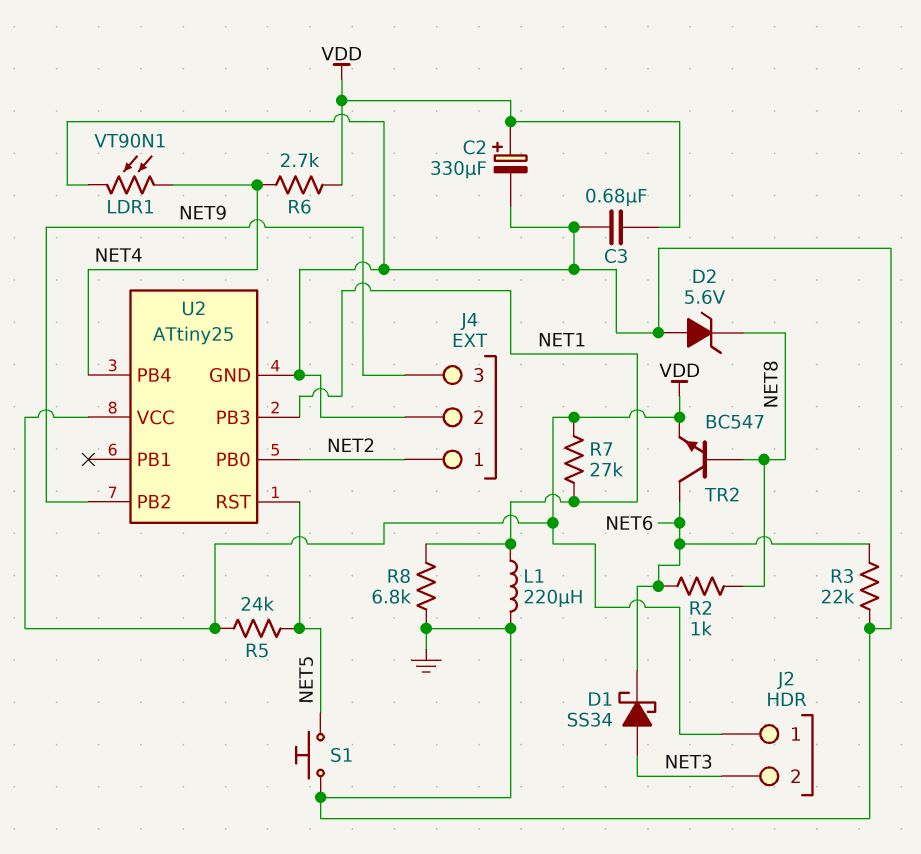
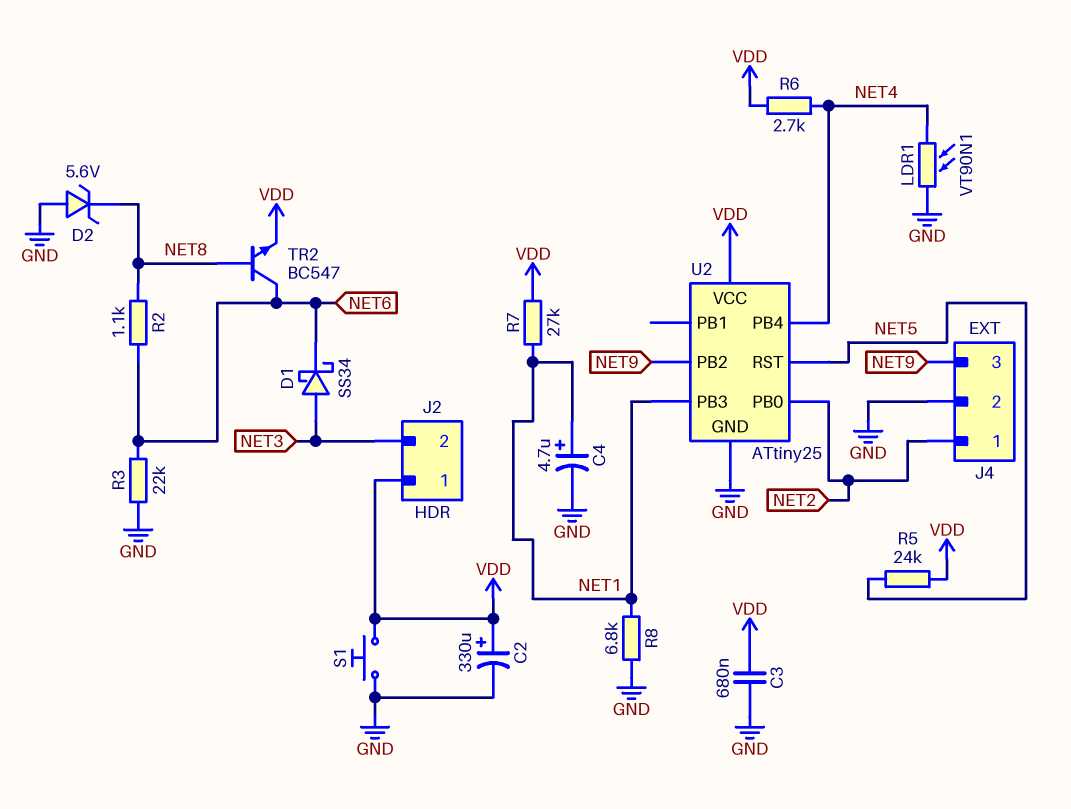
C4: none -> 4.7uF (plus NET1, minus GND)
L1: 220uH (GND, NET1) -> none
R2: 1k (NET6, NET8) -> 1.1k (NET6, NET8)
S1: button (GND, NET5) -> button (GND, VDD)

